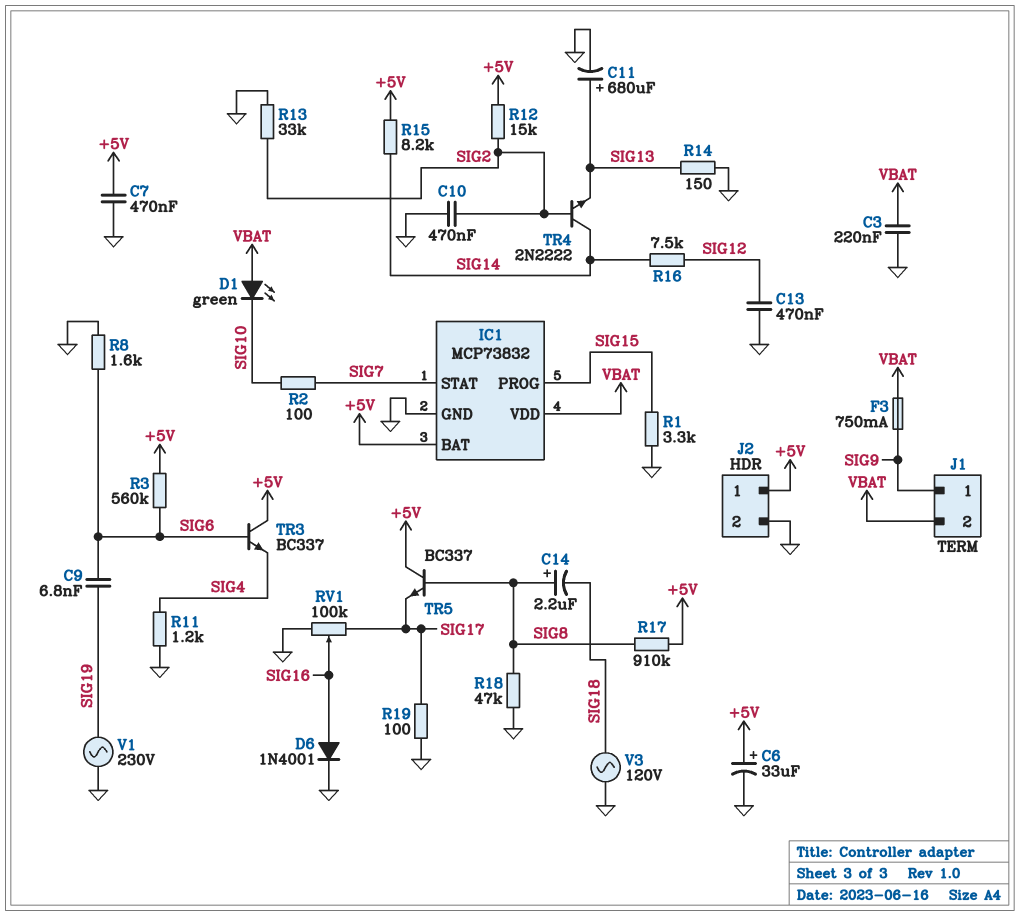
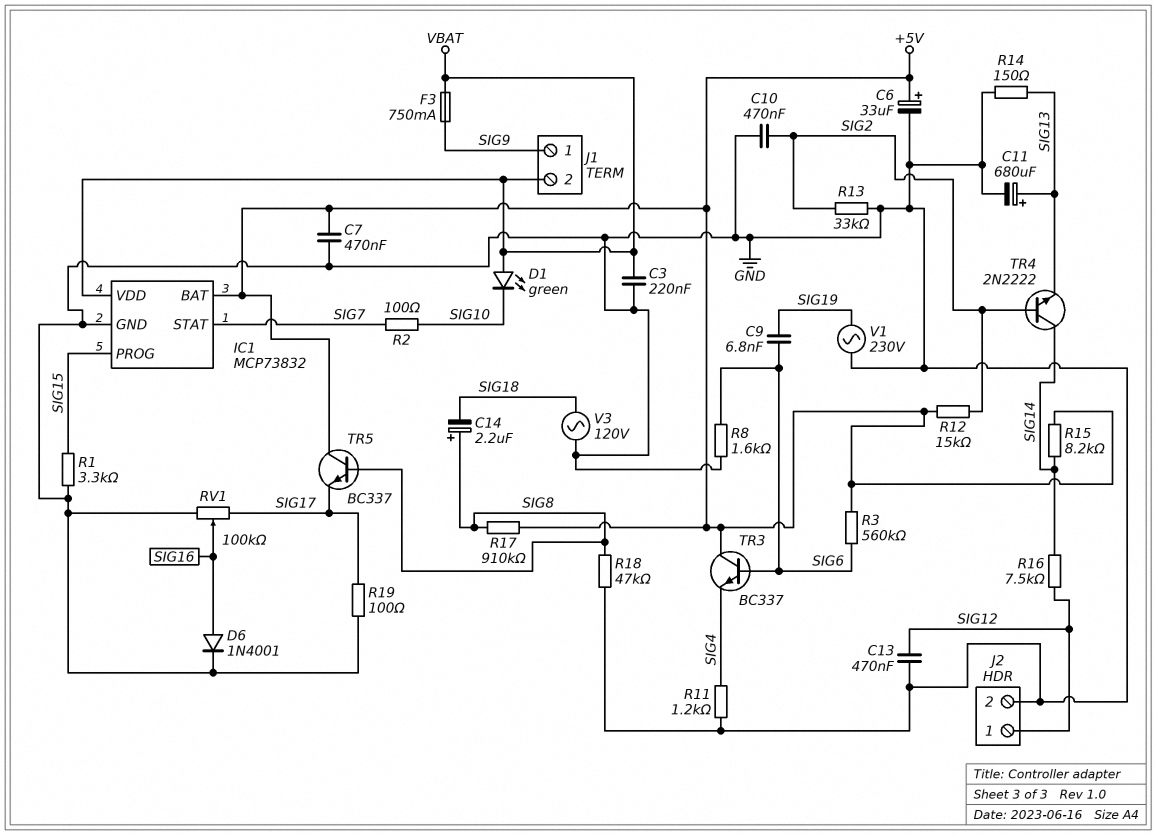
J2 pin 1: +5V -> SIG12

